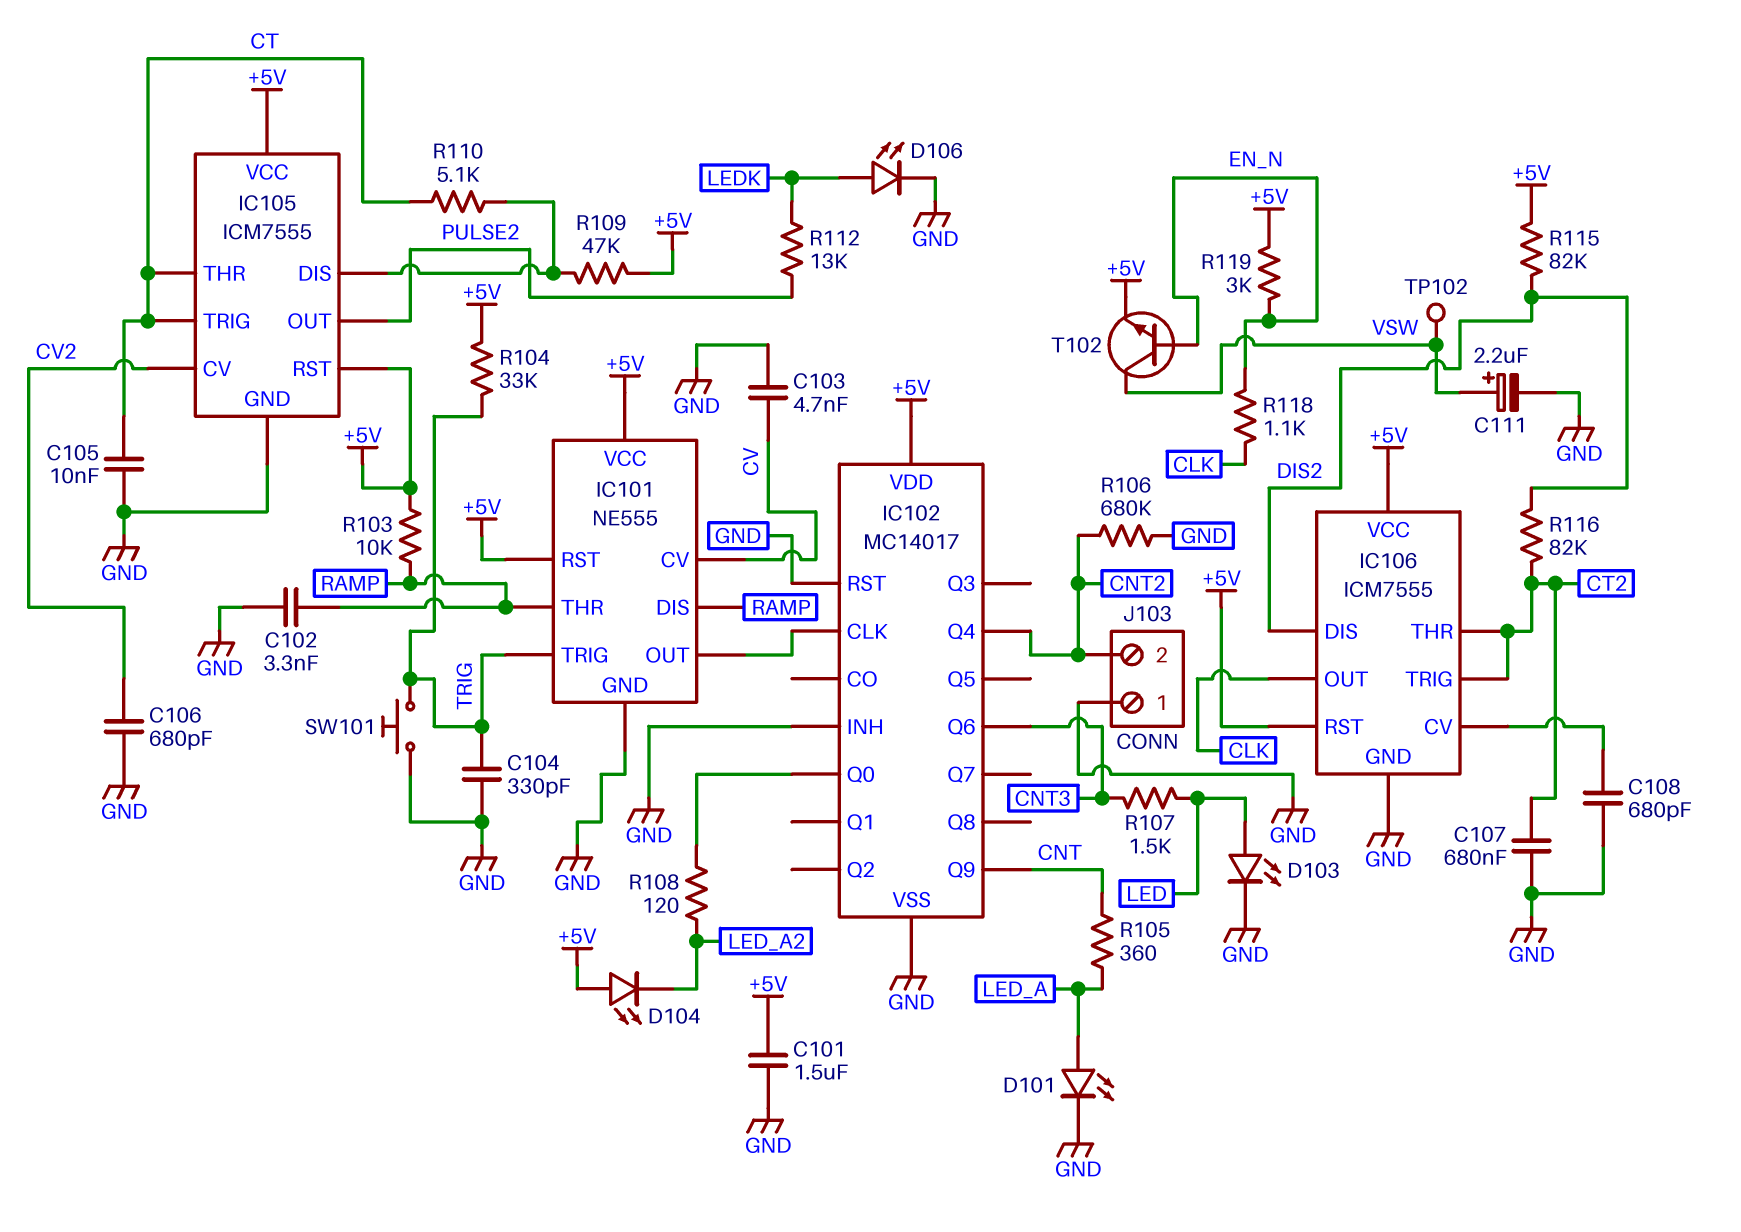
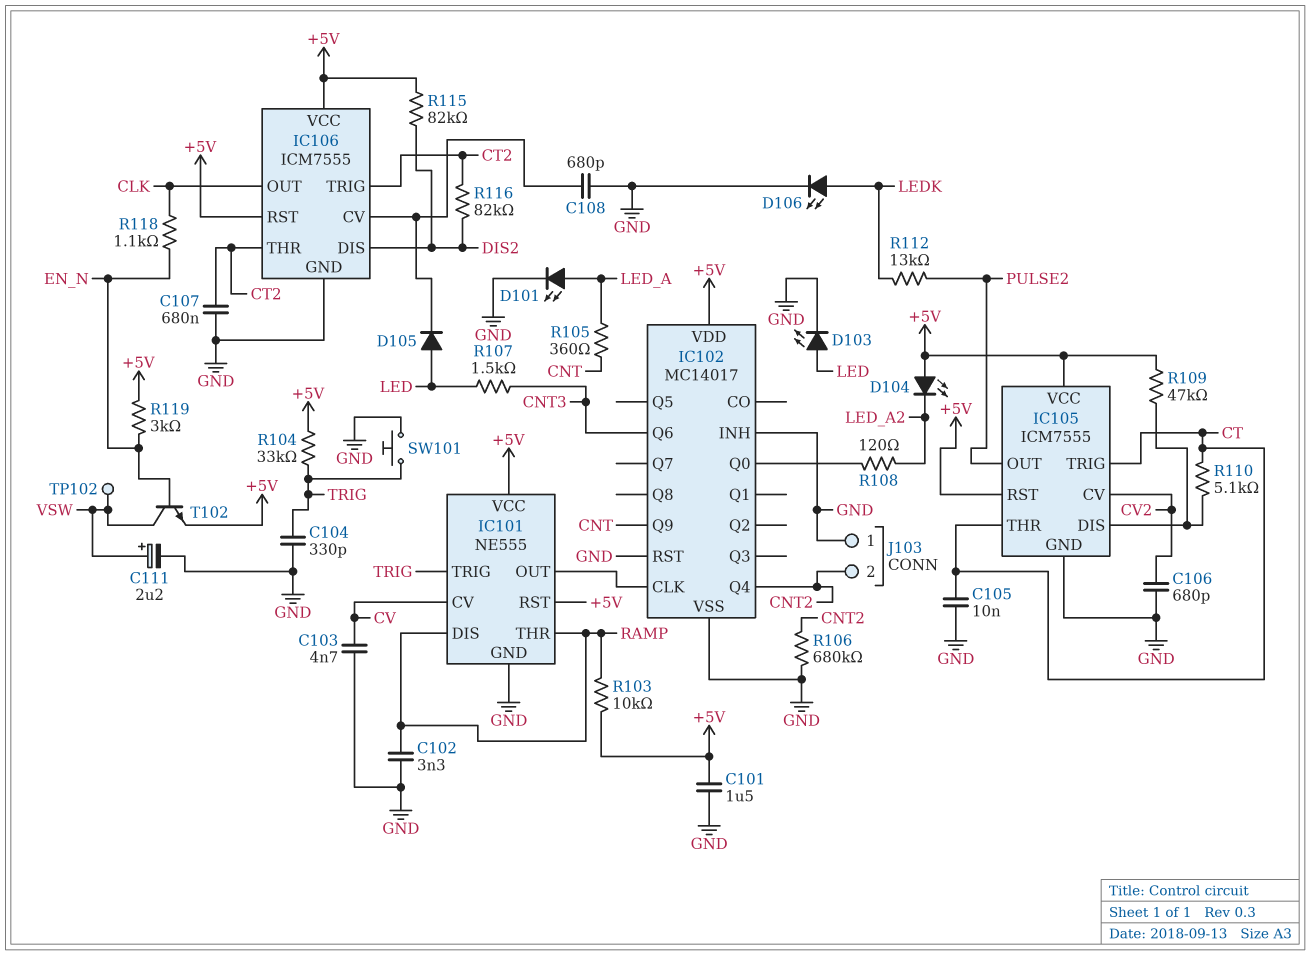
D105: none -> diode (A LED, K IC106/CV)

